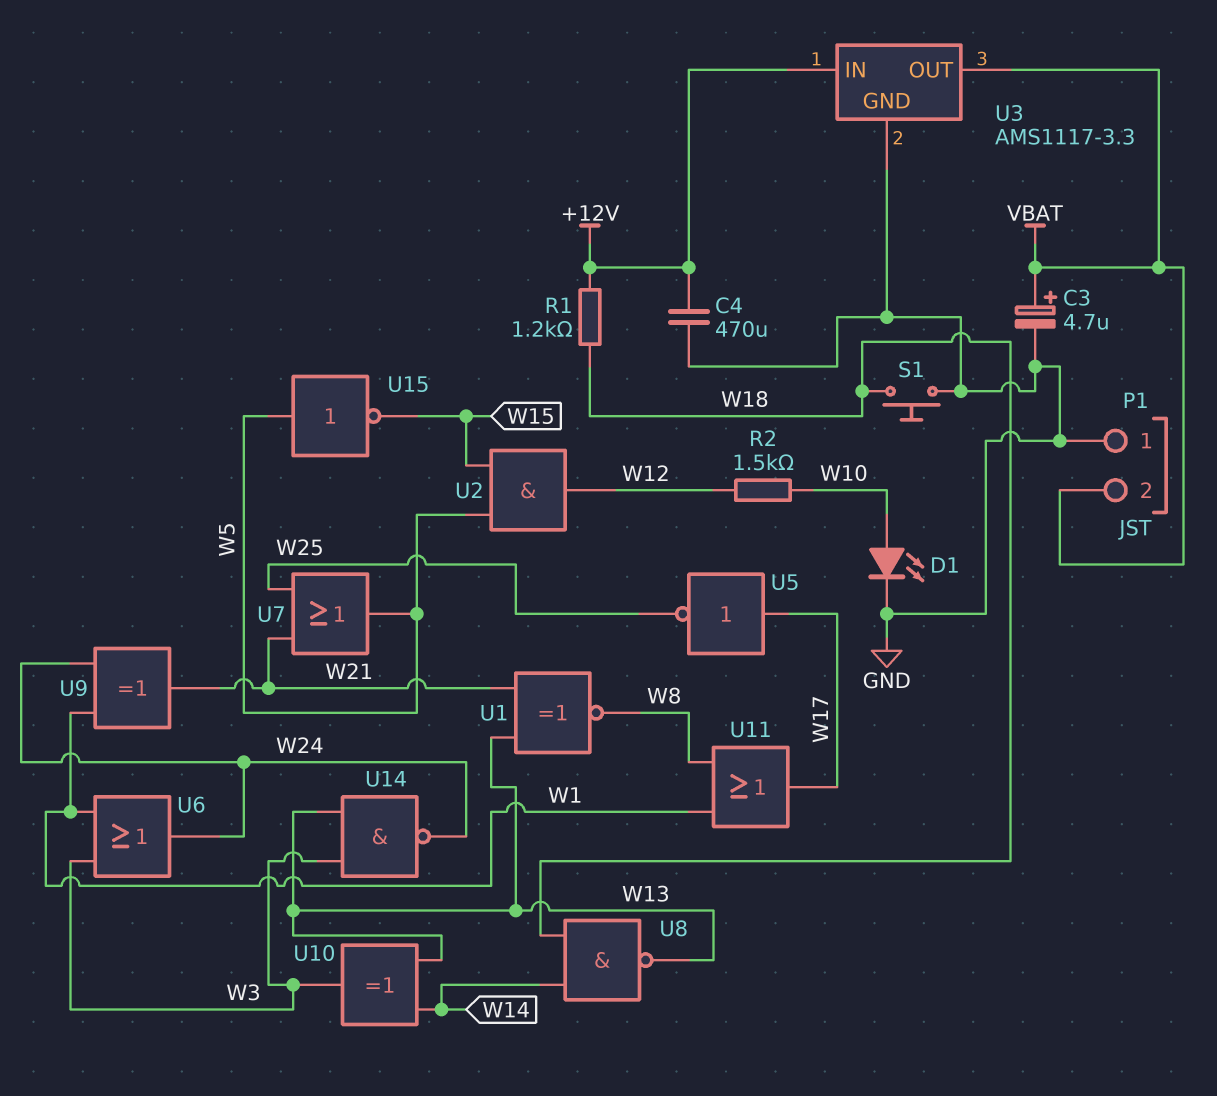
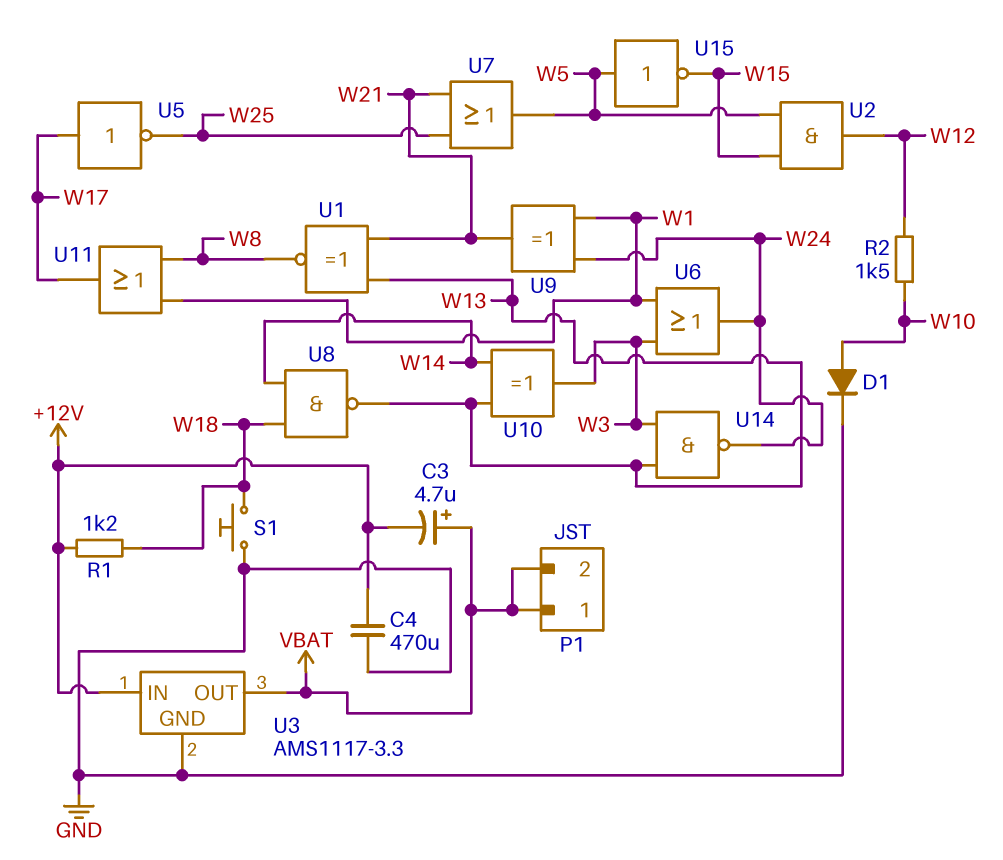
C3: 4.7uF (plus VBAT, minus GND) -> 4.7uF (plus VBAT, minus +12V)
D1: LED (A W10, K GND) -> diode (A W10, K GND)
P1 pin 1: GND -> VBAT

